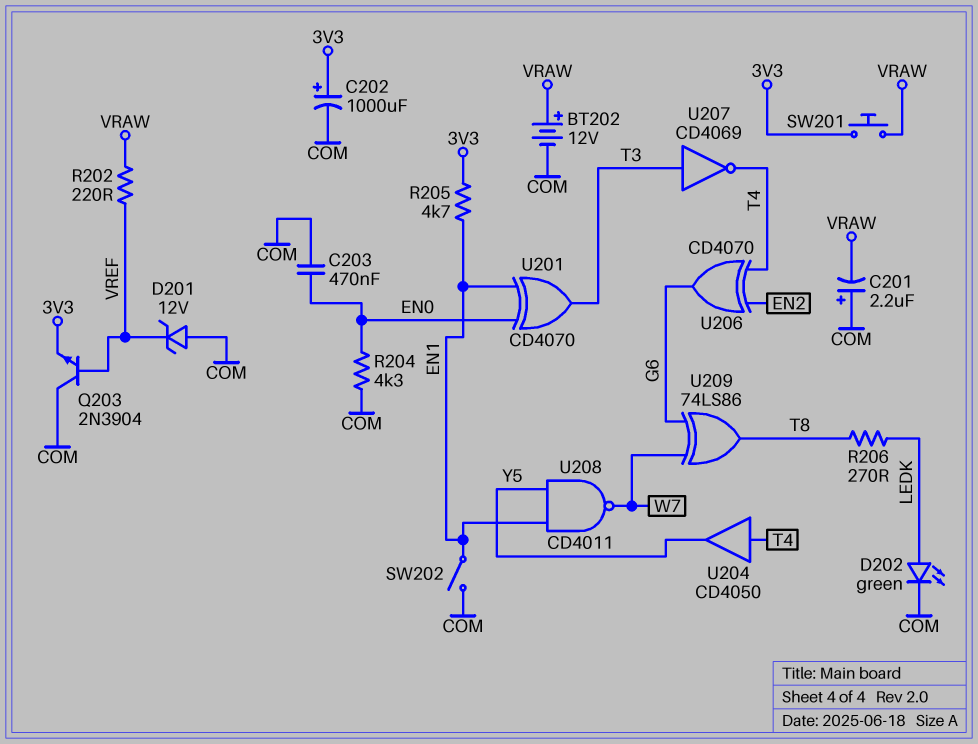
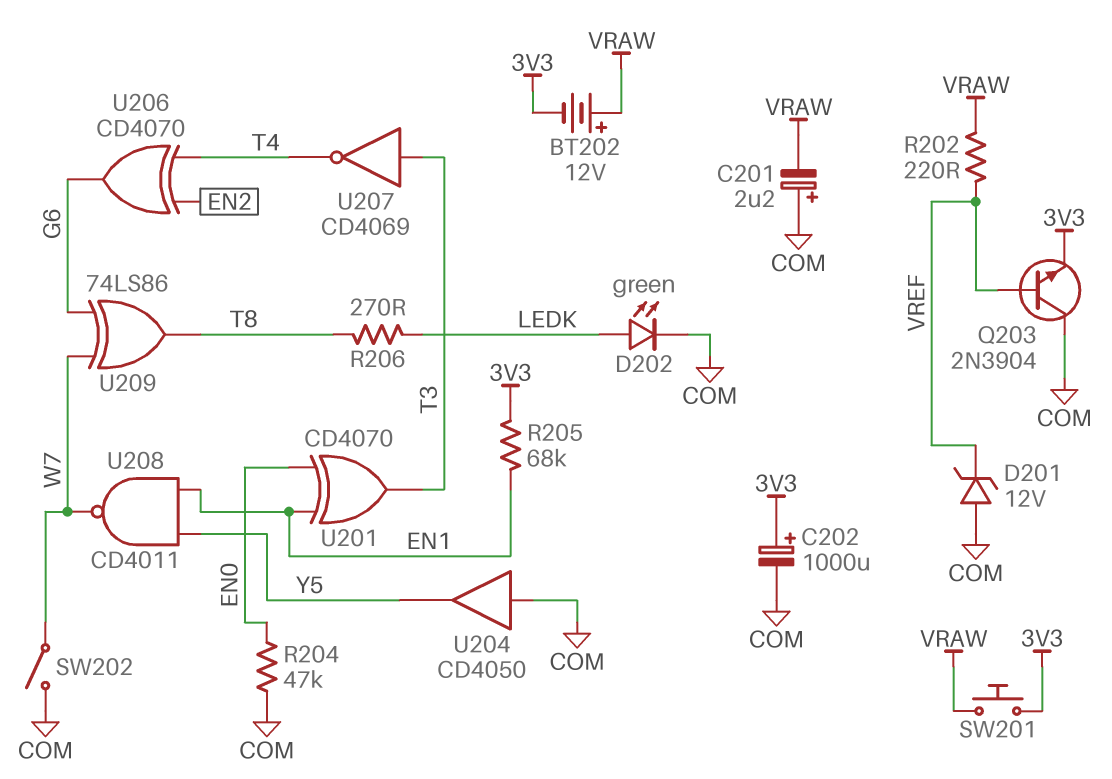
BT202: 12V (plus VRAW, minus COM) -> 12V (plus VRAW, minus 3V3)
C203: 470nF (COM, EN0) -> none
R204: 4.3k (COM, EN0) -> 47k (COM, EN0)
R205: 4.7k (3V3, EN1) -> 68k (3V3, EN1)
SW202: switch (COM, EN1) -> switch (COM, W7)
U204: buffer CD4050 (in T4, out Y5) -> buffer CD4050 (in COM, out Y5)

